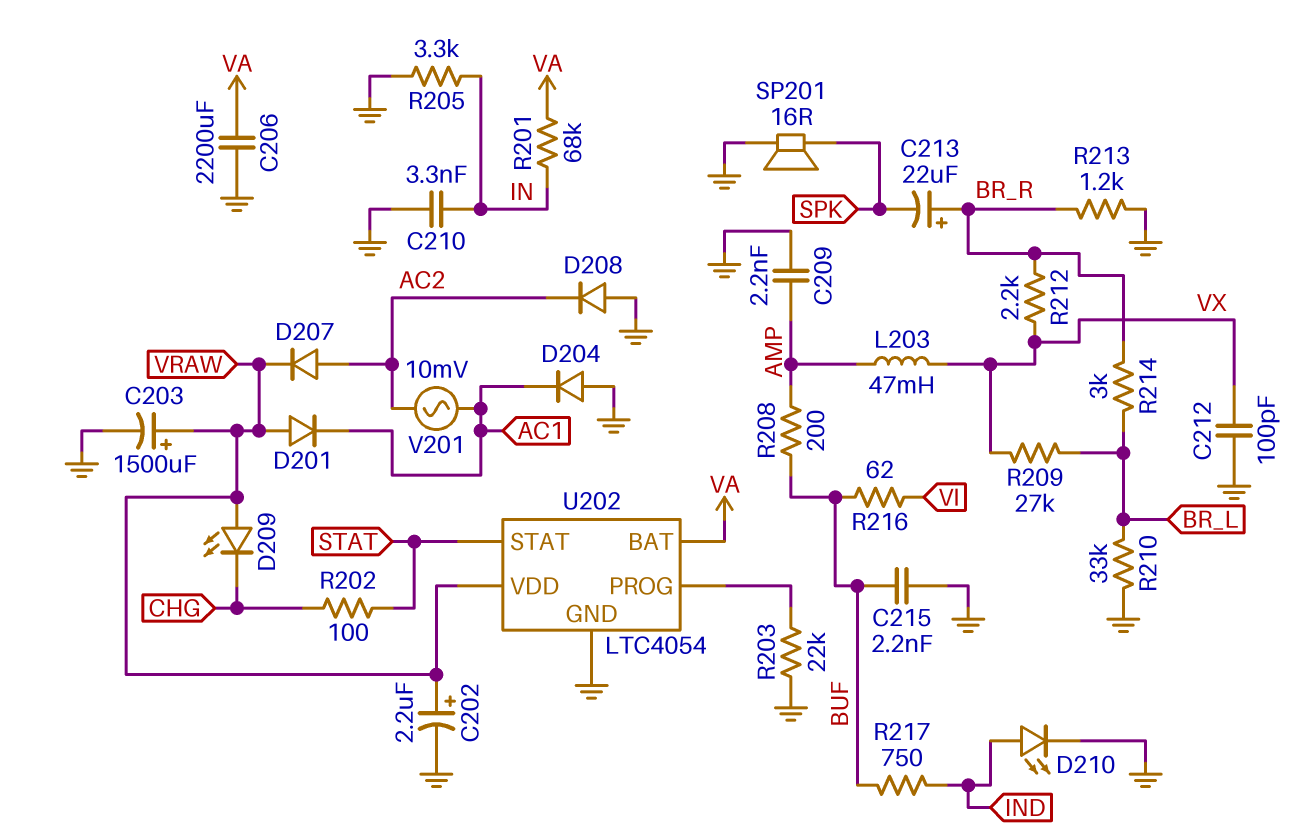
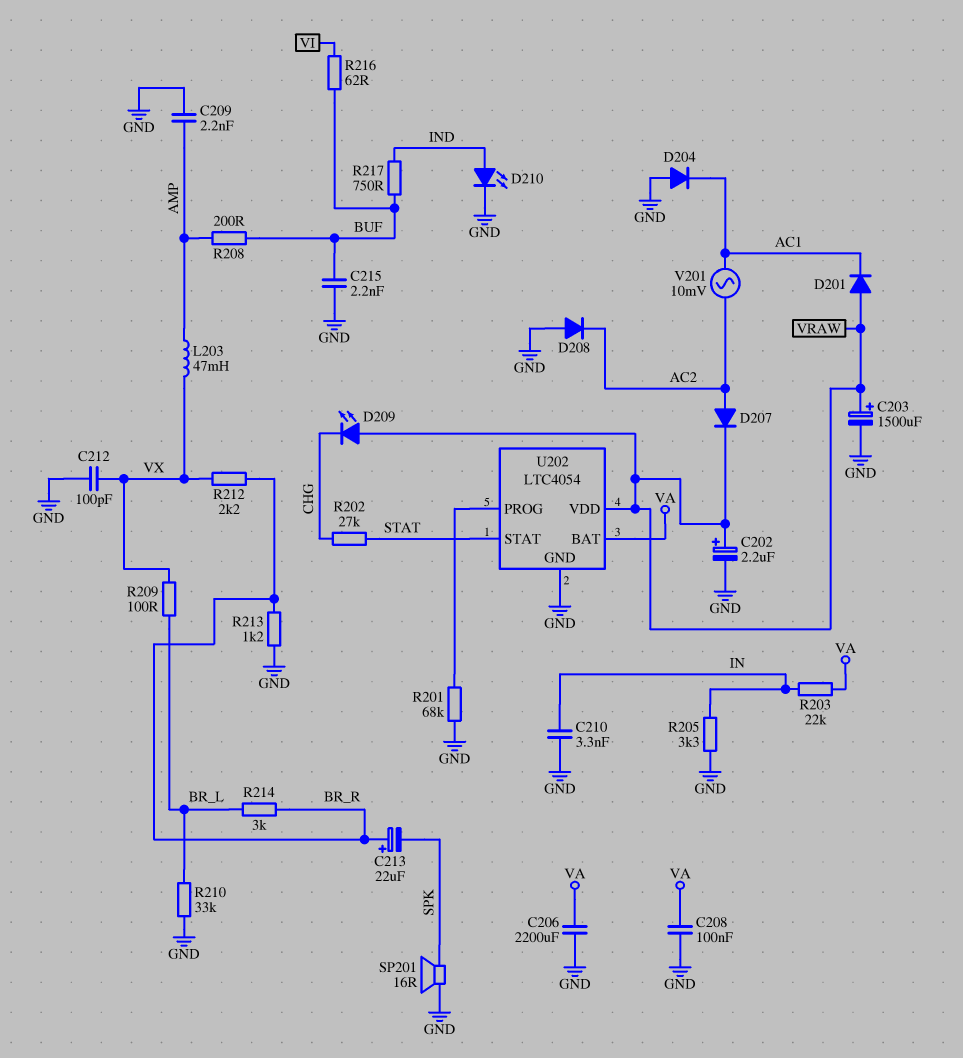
C208: none -> 100nF (GND, VA)
R201: 68k (IN, VA) -> 68k (GND, U202/PROG)
R202: 100 (CHG, STAT) -> 27k (CHG, STAT)
R203: 22k (GND, U202/PROG) -> 22k (IN, VA)
R209: 27k (BR_L, VX) -> 100 (BR_L, VX)

